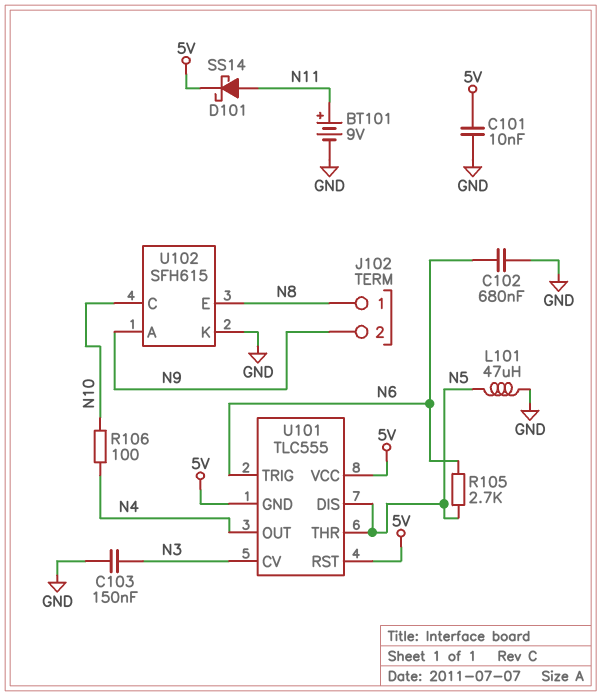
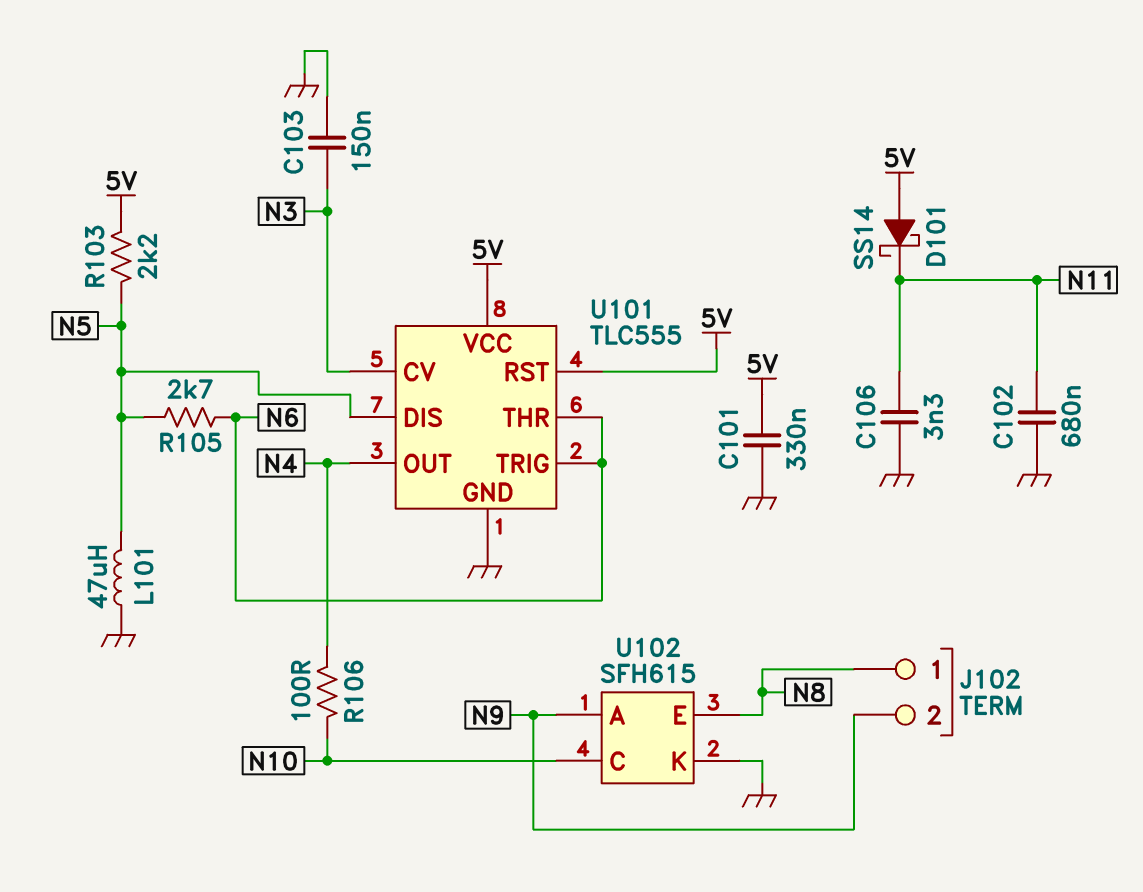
BT101: 9V (plus N11, minus GND) -> none
C101: 10nF (5V, GND) -> 330nF (5V, GND)
C102: 680nF (GND, N6) -> 680nF (GND, N11)
C106: none -> 3.3nF (GND, N11)
D101: schottky SS14 (A N11, K 5V) -> schottky SS14 (A 5V, K N11)
R103: none -> 2.2k (5V, N5)
U101 pin GND: 5V -> GND
U101 pin THR: N5 -> N6

